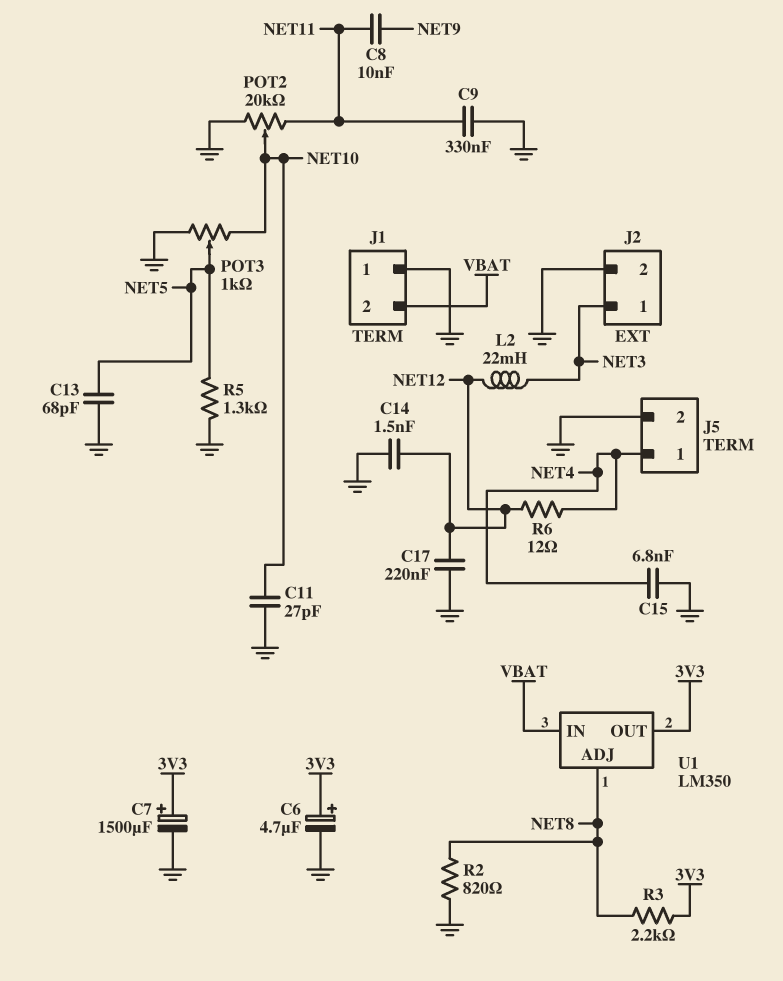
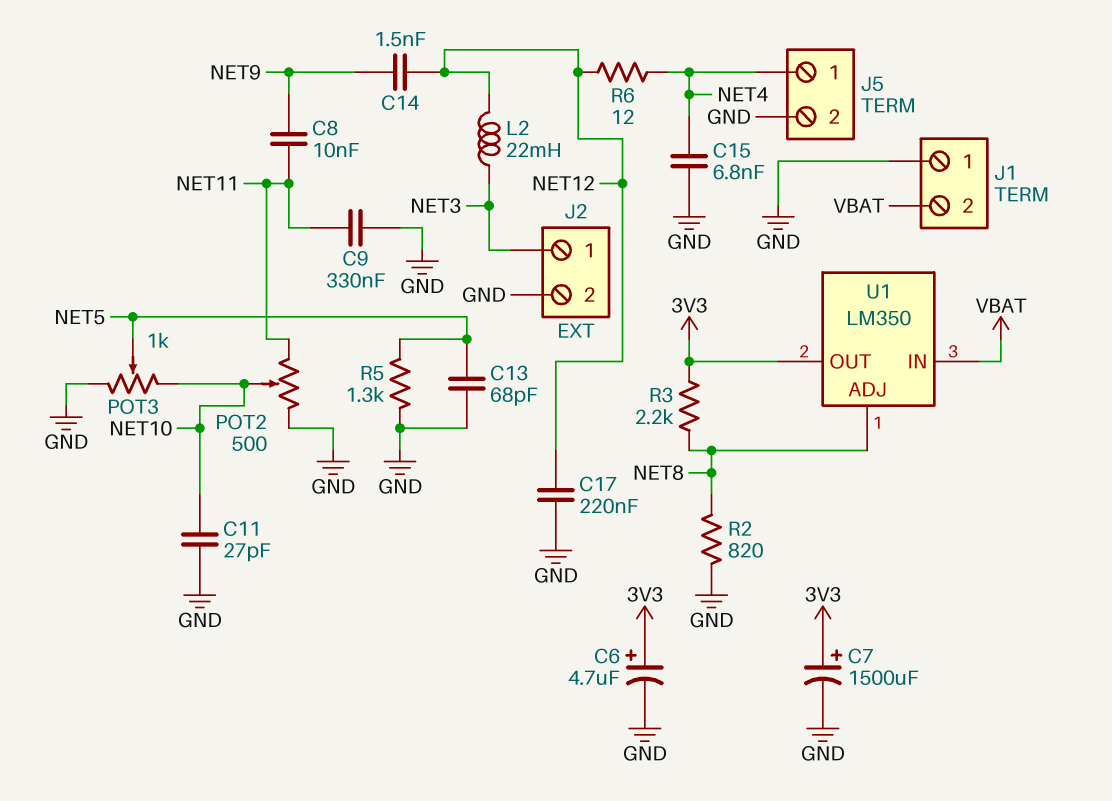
C14: 1.5nF (GND, NET12) -> 1.5nF (NET9, NET12)
POT2: 20k (GND, NET11, wiper NET10) -> 500 (GND, NET11, wiper NET10)

